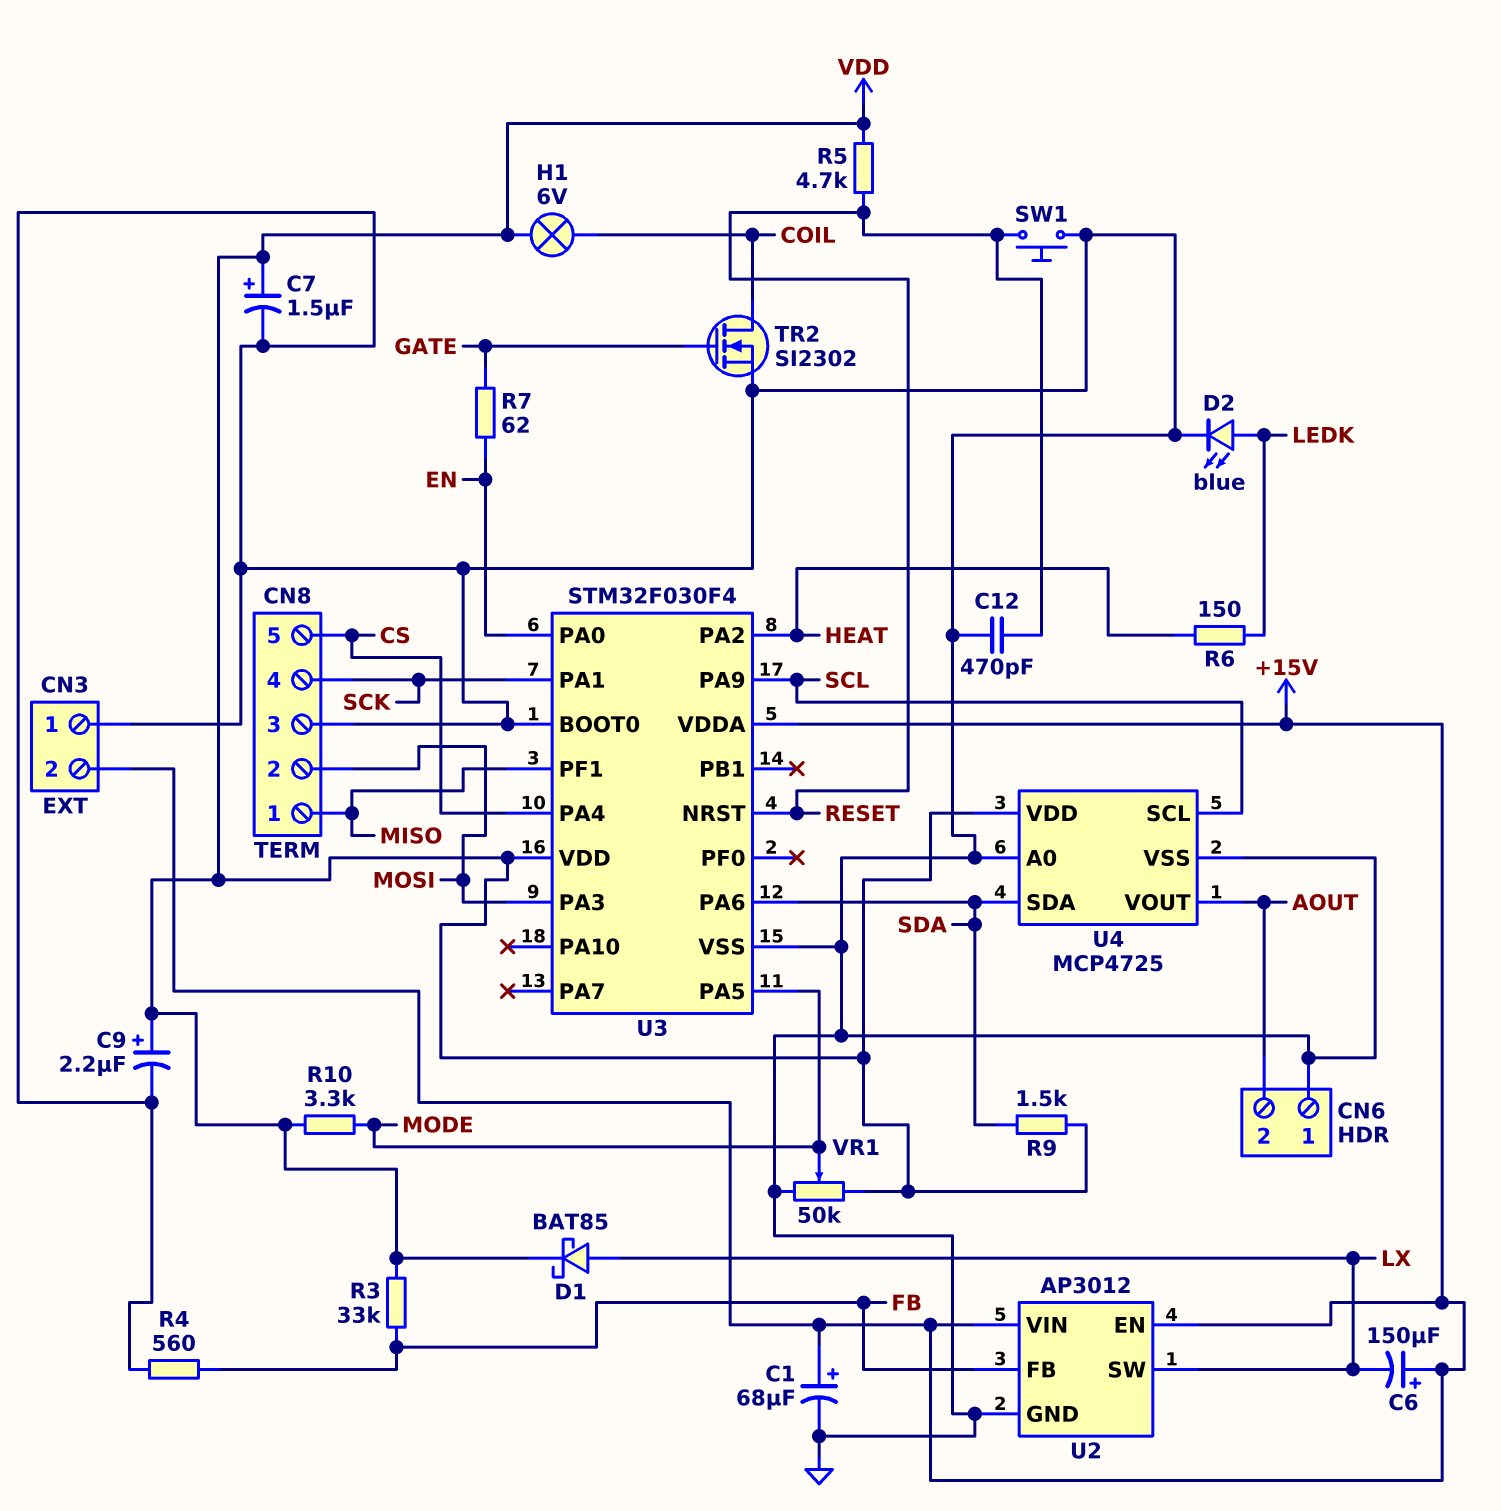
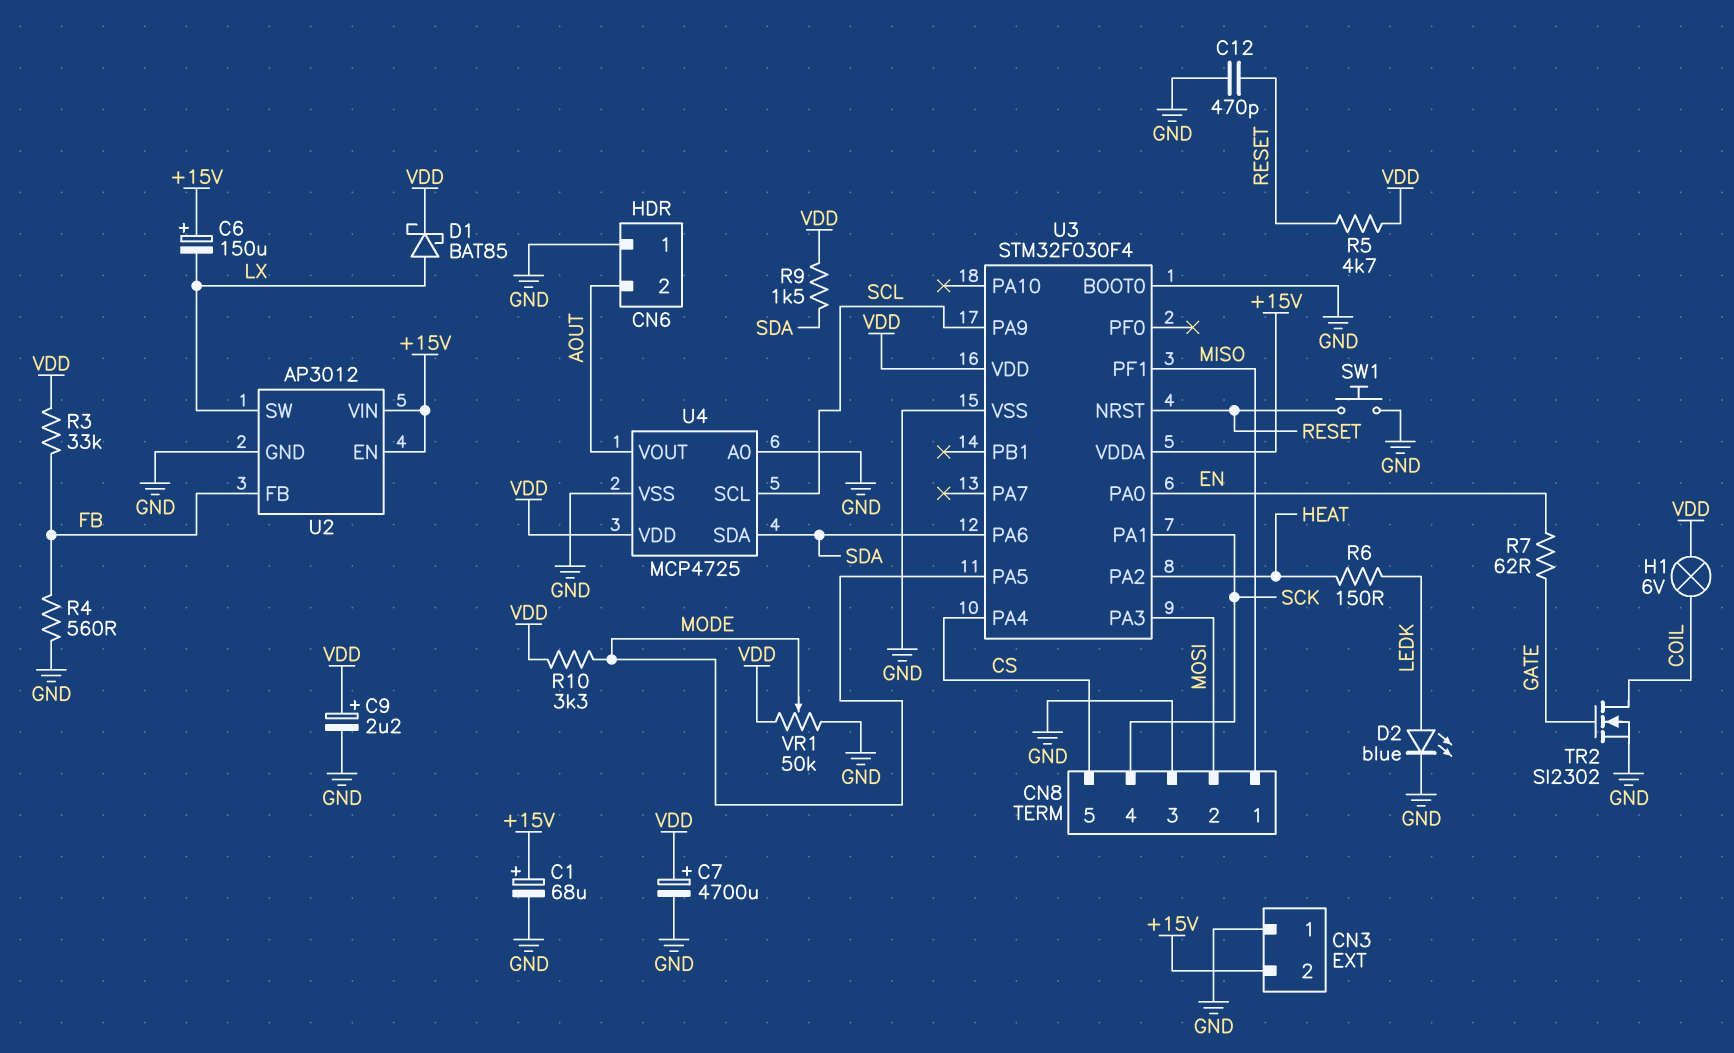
C7: 1.5uF (plus VDD, minus GND) -> 4700uF (plus VDD, minus GND)

